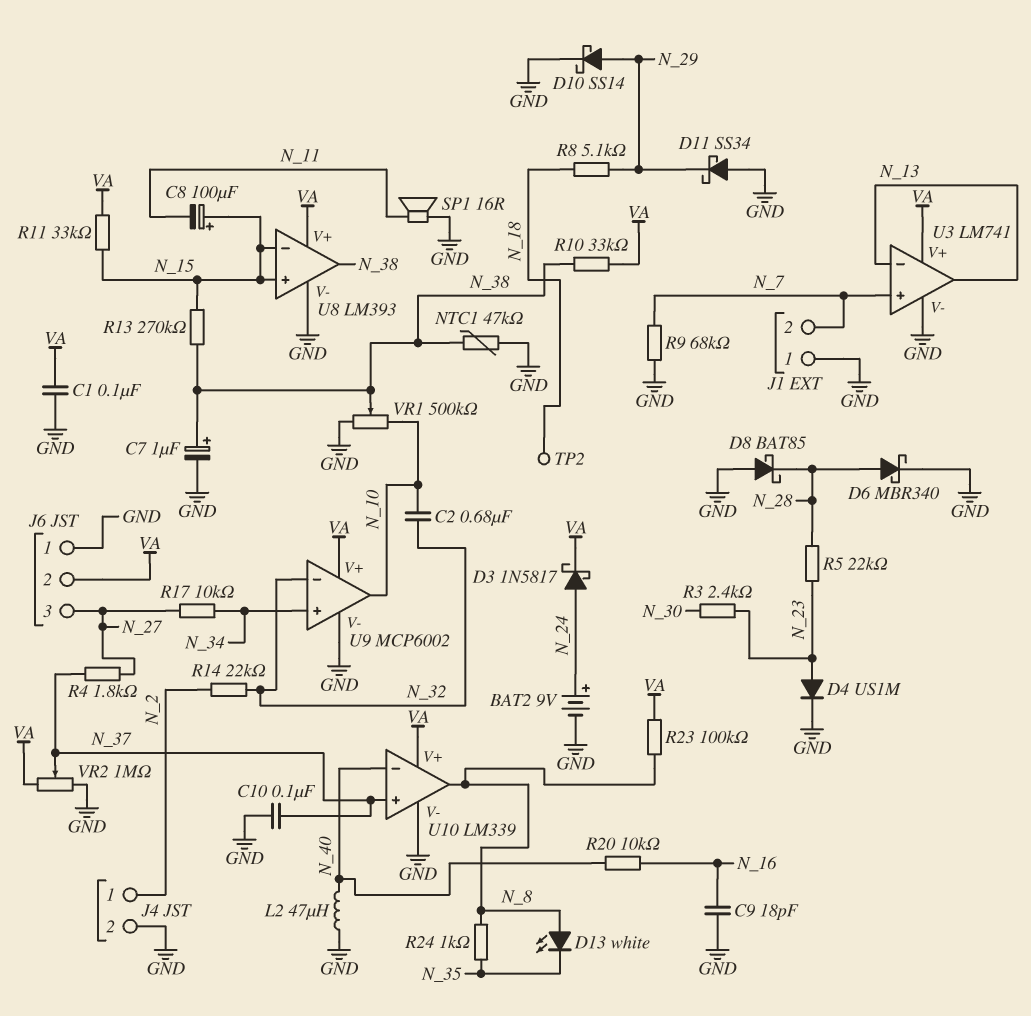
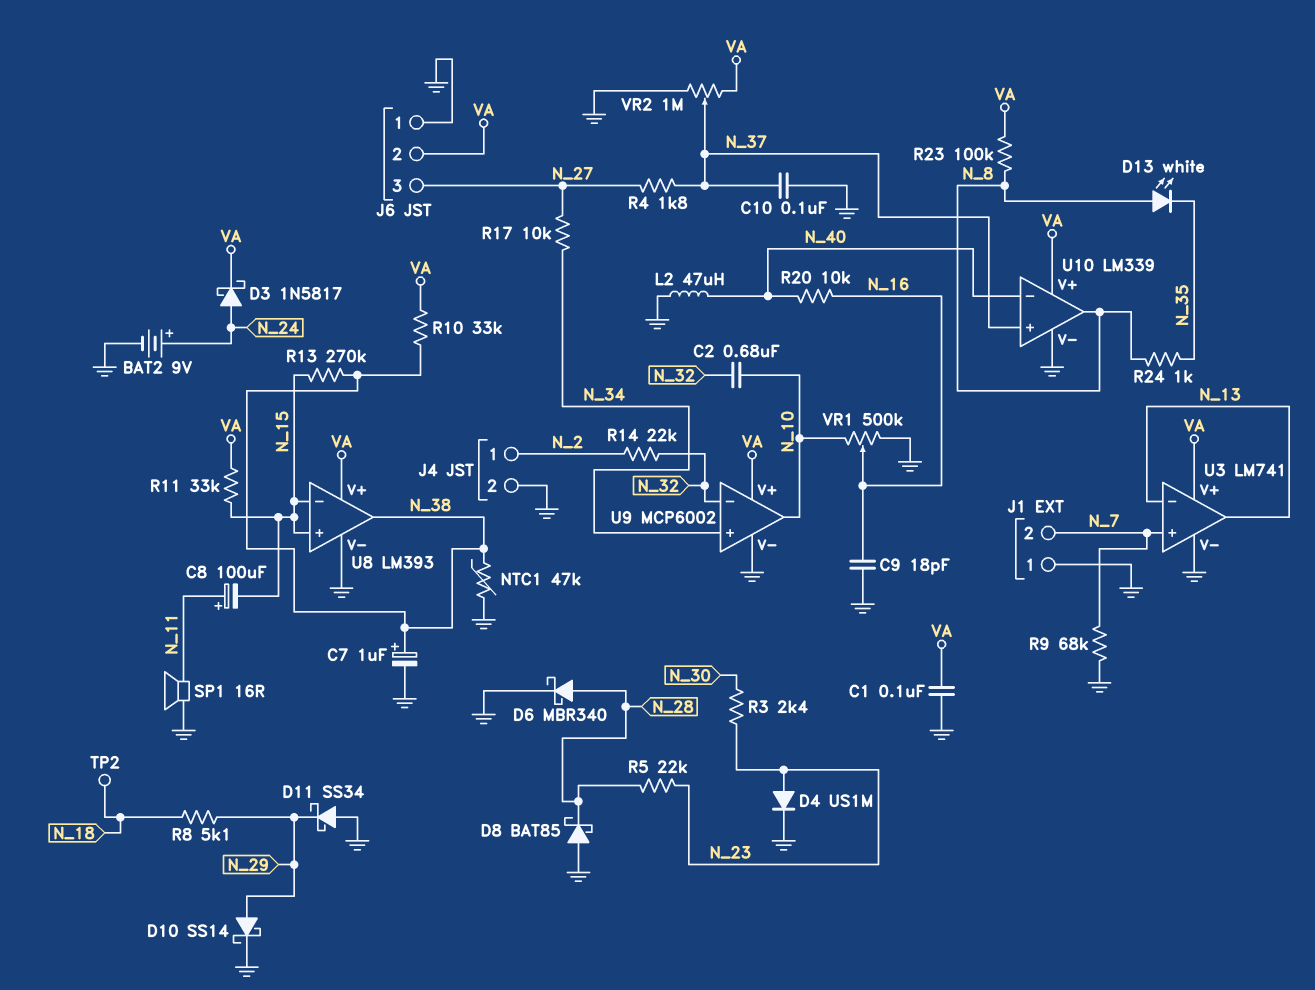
C8: 100uF (plus N_15, minus N_11) -> 100uF (plus N_11, minus N_15)
VR1: 500k (GND, N_10, wiper N_38) -> 500k (GND, N_10, wiper N_16)

